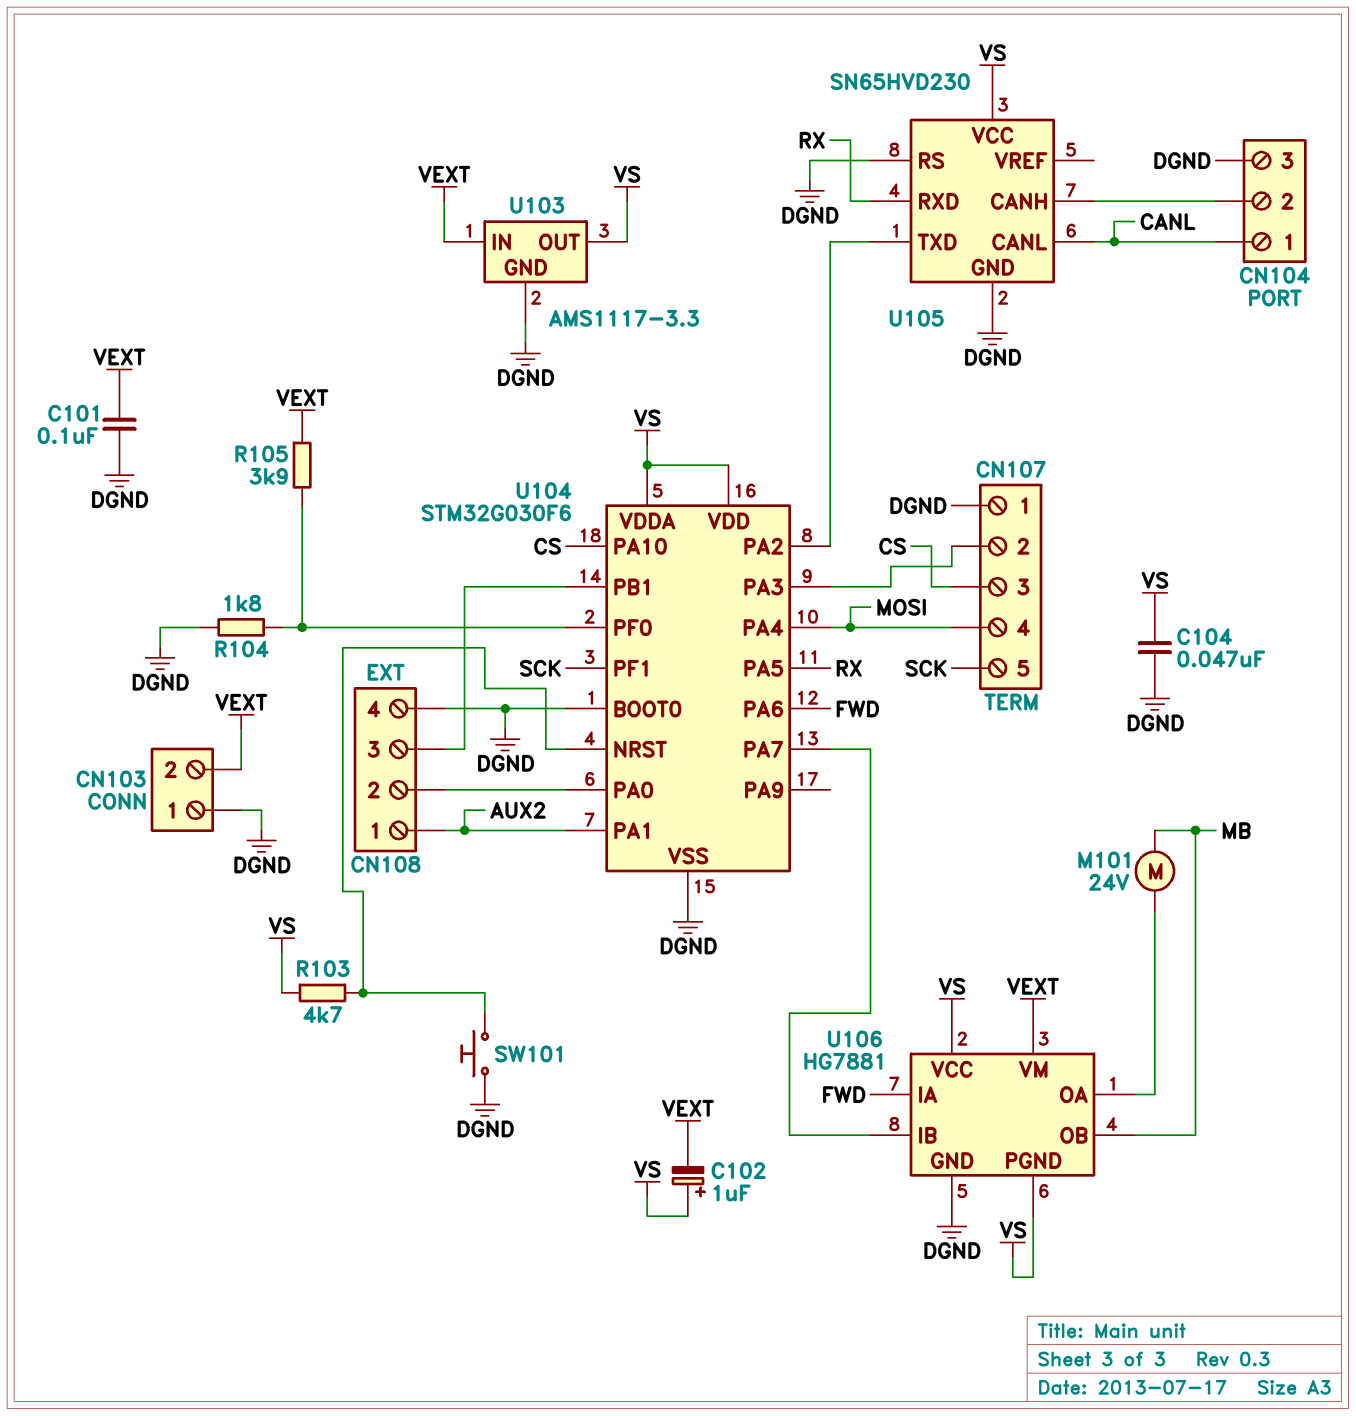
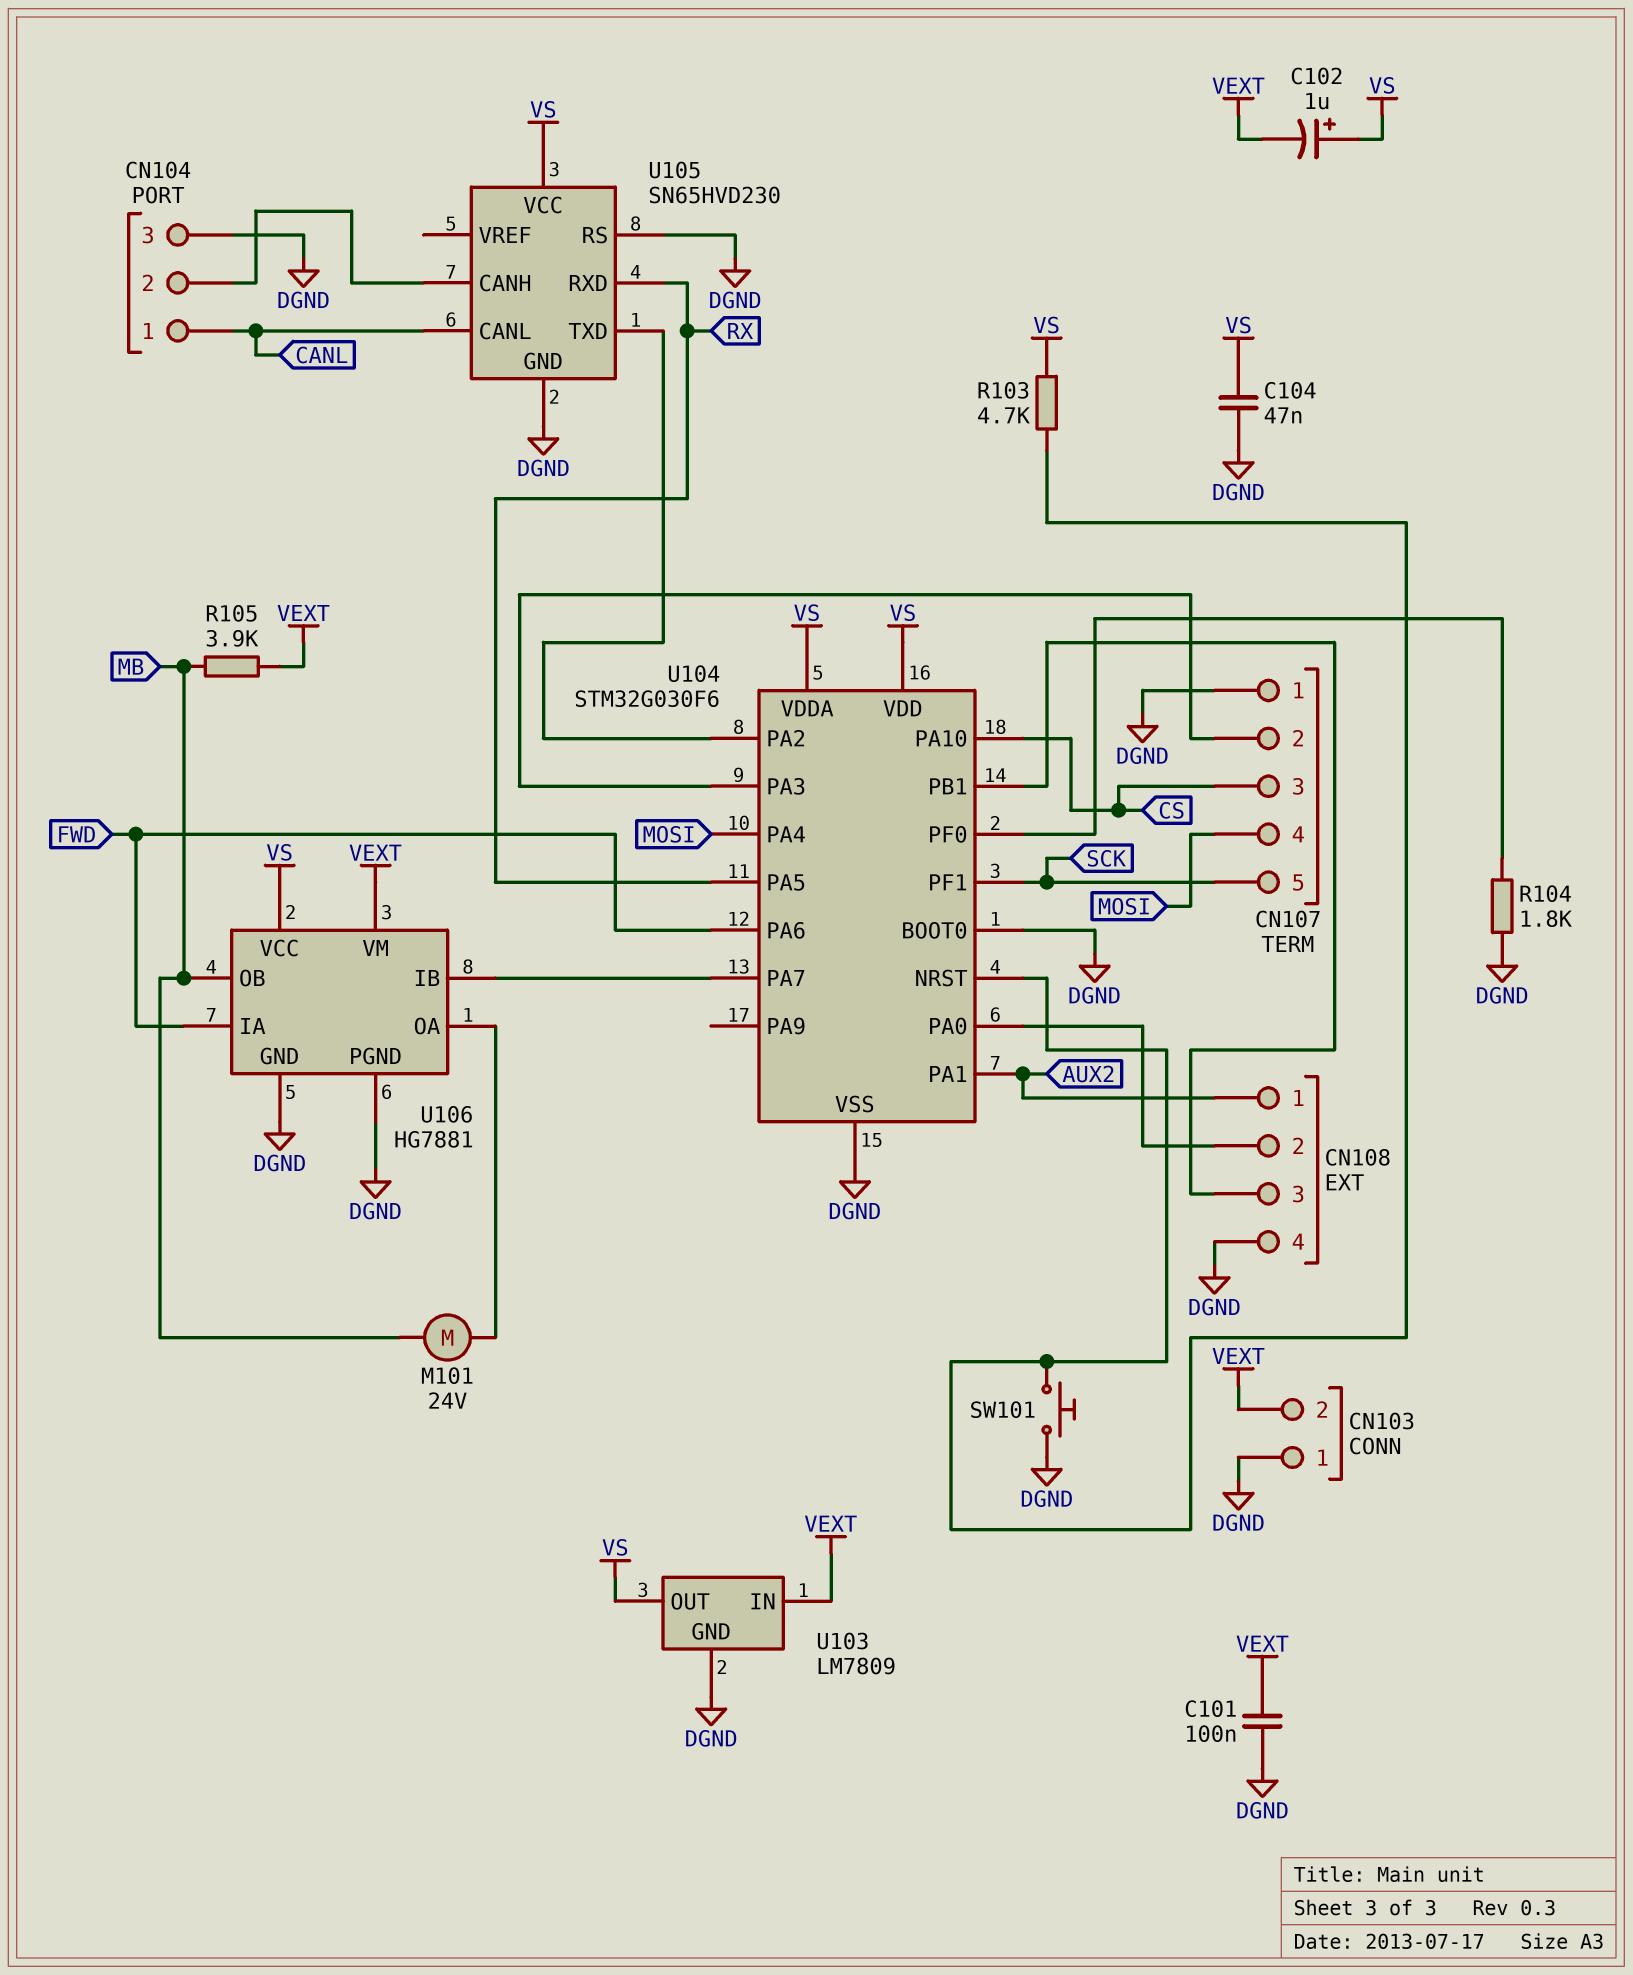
R105: 3.9k (U104/PF0, VEXT) -> 3.9k (MB, VEXT)
U103: AMS1117-3.3 -> LM7809
U106 pin PGND: VS -> DGND

